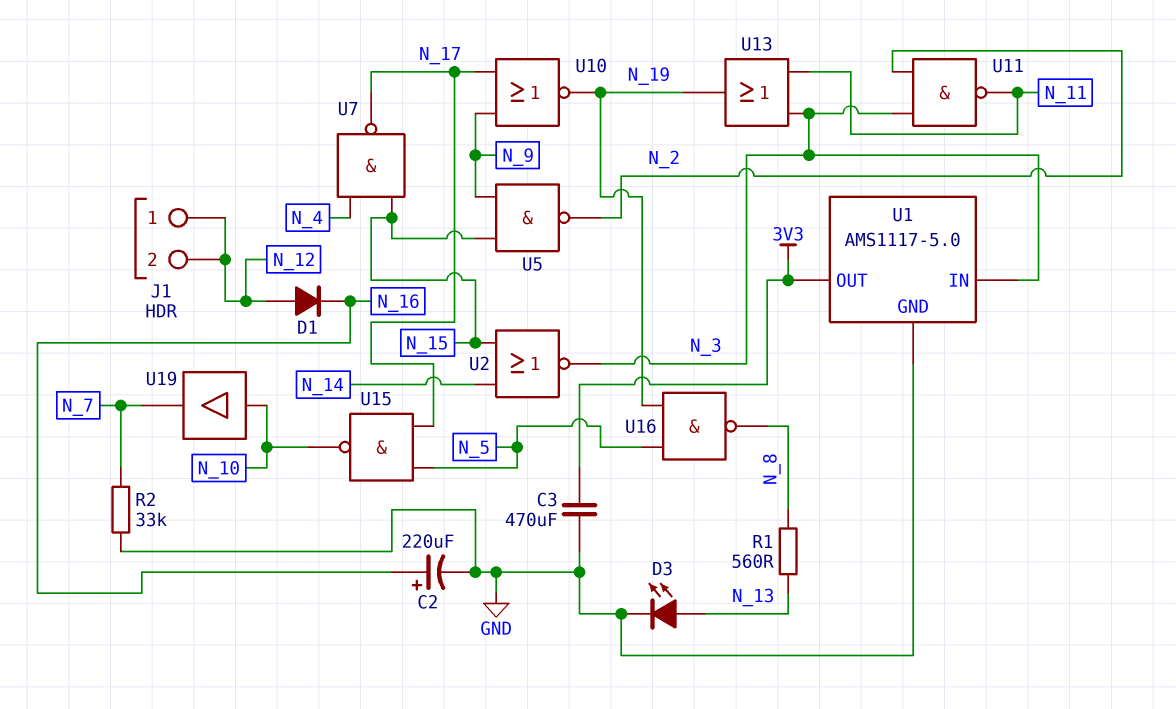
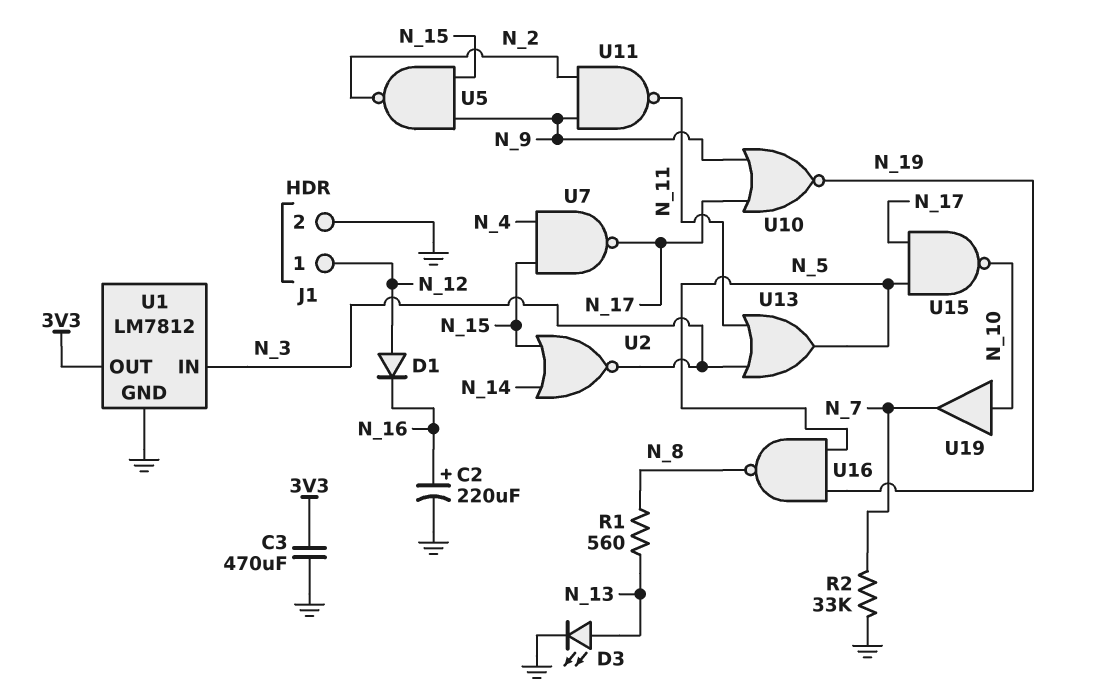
J1 pin 2: N_12 -> GND
U1: AMS1117-5.0 -> LM7812
U11: NAND (in N_2, in N_3, out N_11) -> NAND (in N_2, in N_9, out N_11)
U13: OR (in N_3, in N_11, out N_19) -> OR (in N_3, in N_11, out N_5)

